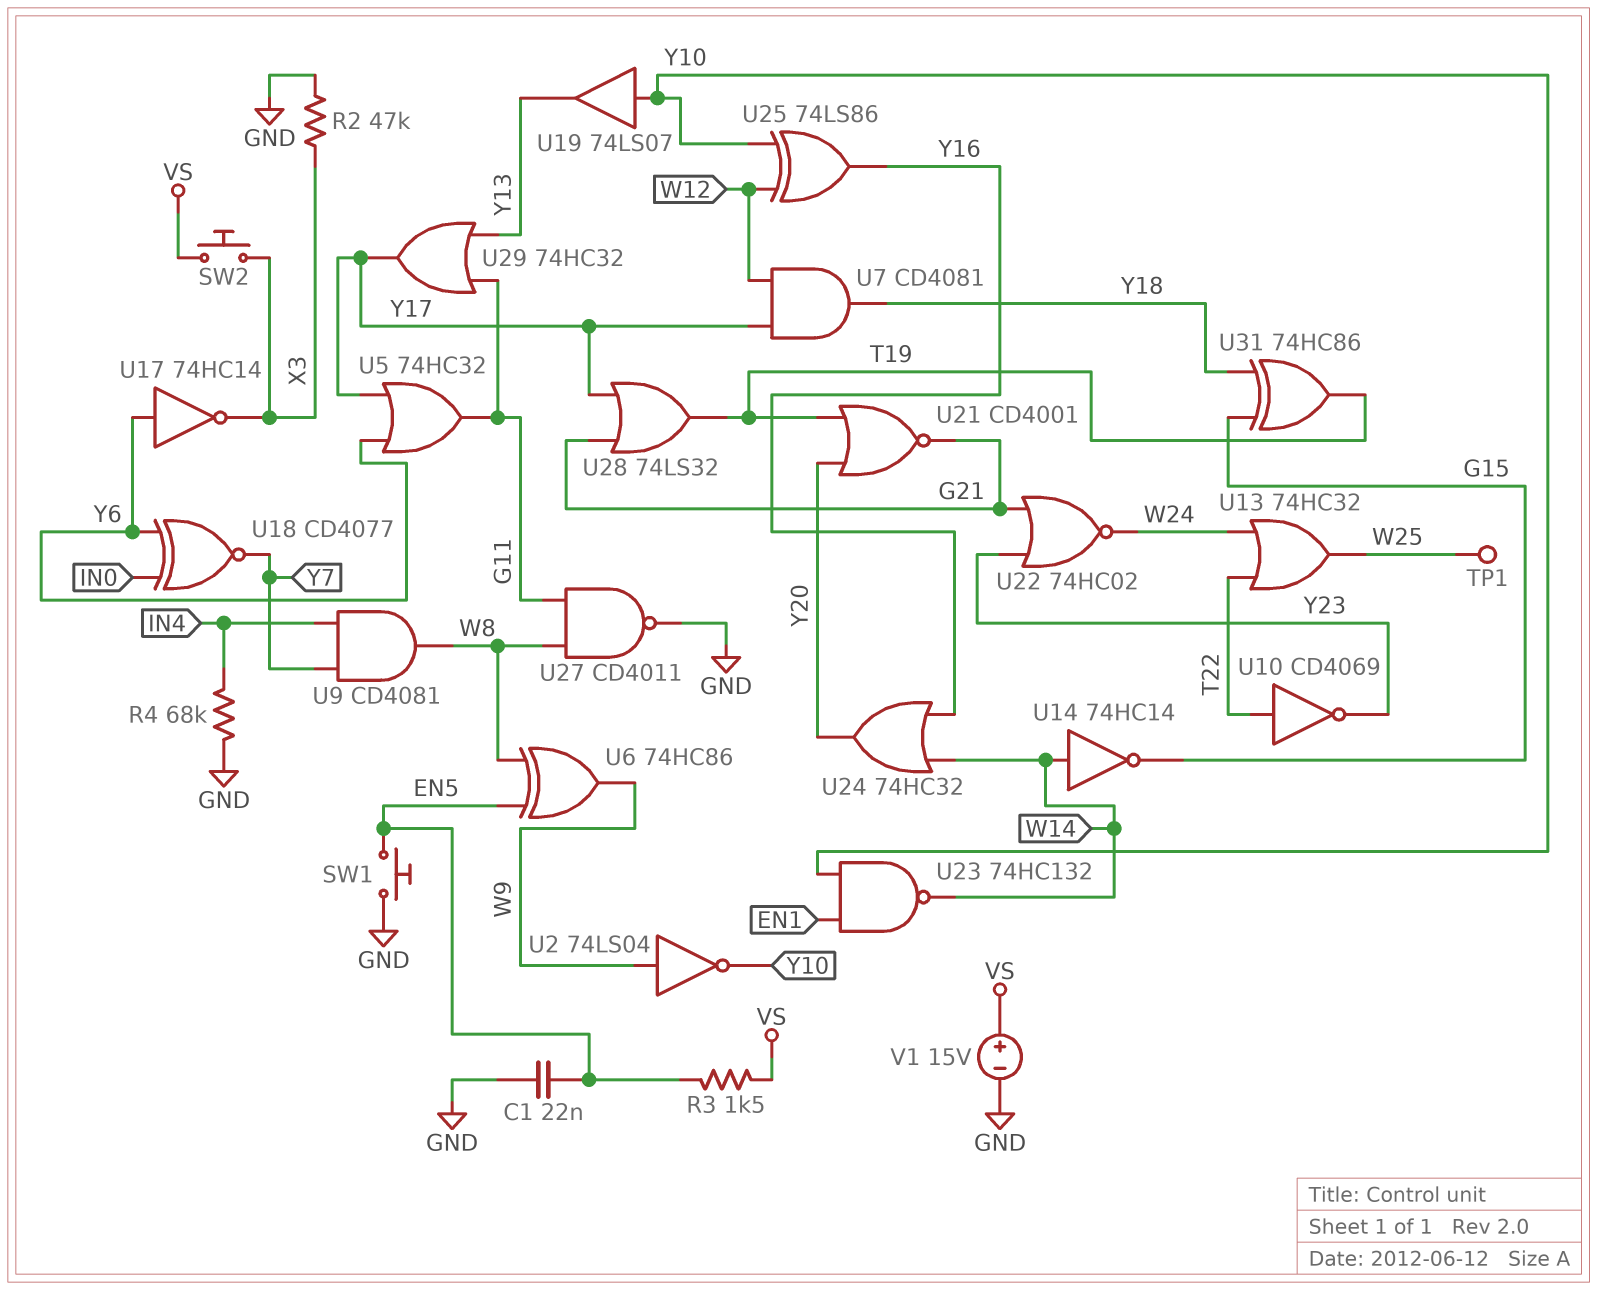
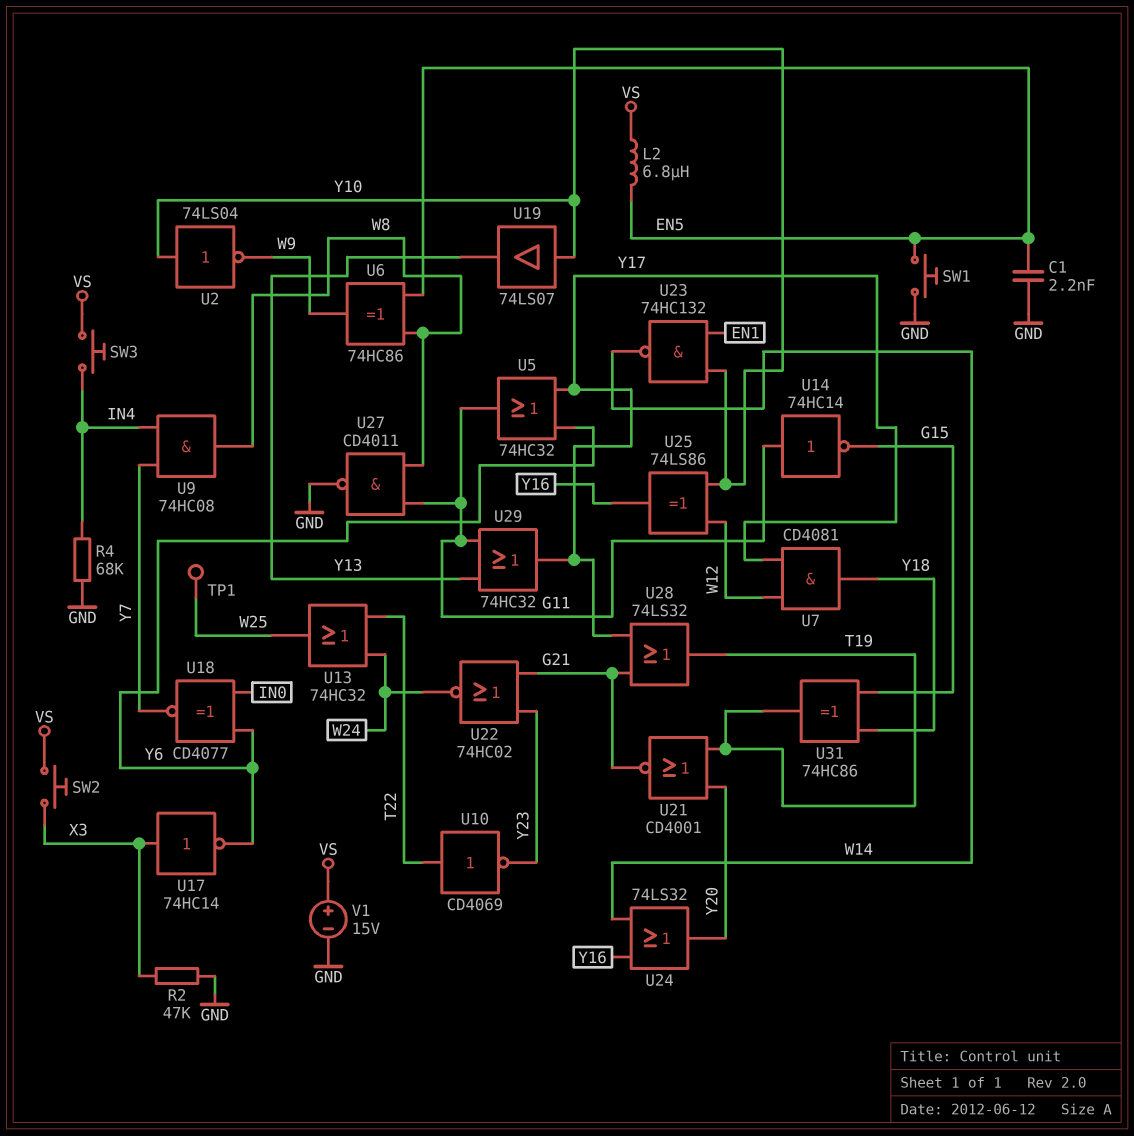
C1: 22nF (EN5, GND) -> 2.2nF (EN5, GND)
L2: none -> 6.8uH (EN5, VS)
R3: 1.5k (EN5, VS) -> none
SW3: none -> button (IN4, VS)
U2: NOT 74LS04 (in W9, out Y10) -> NOT 74LS04 (in Y10, out W9)
U9: AND CD4081 (in IN4, in Y7, out W8) -> AND 74HC08 (in IN4, in Y7, out W8)
U14: NOT 74HC14 (in W14, out G15) -> NOT 74HC14 (in G11, out G15)
U17: NOT 74HC14 (in Y6, out X3) -> NOT 74HC14 (in X3, out Y6)
U24: OR 74HC32 (in W14, in Y16, out Y20) -> OR 74LS32 (in W14, in Y16, out Y20)

